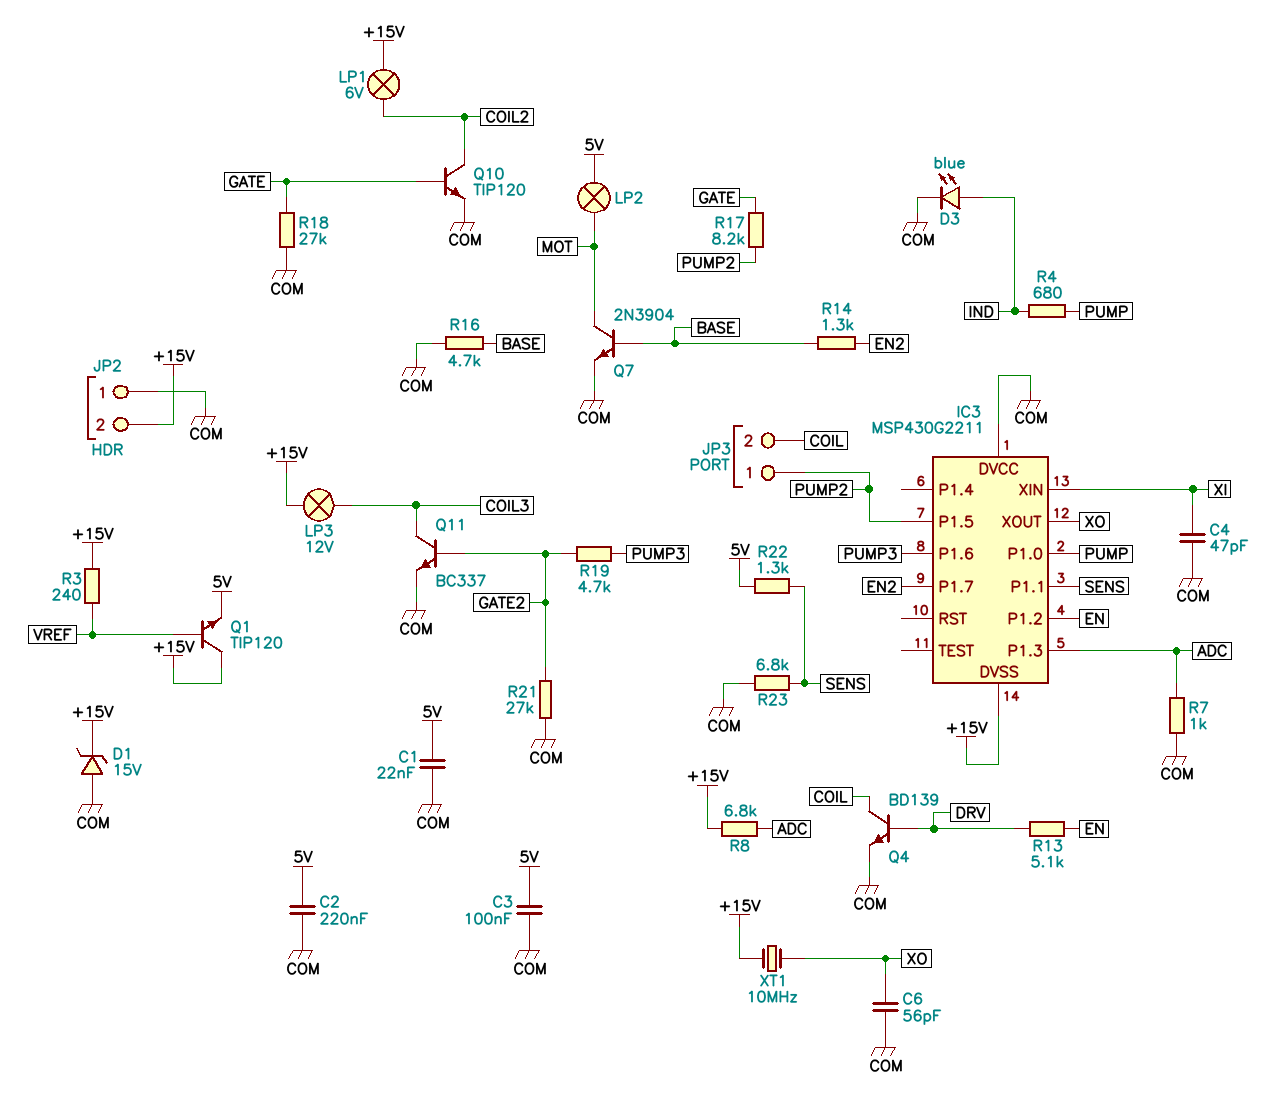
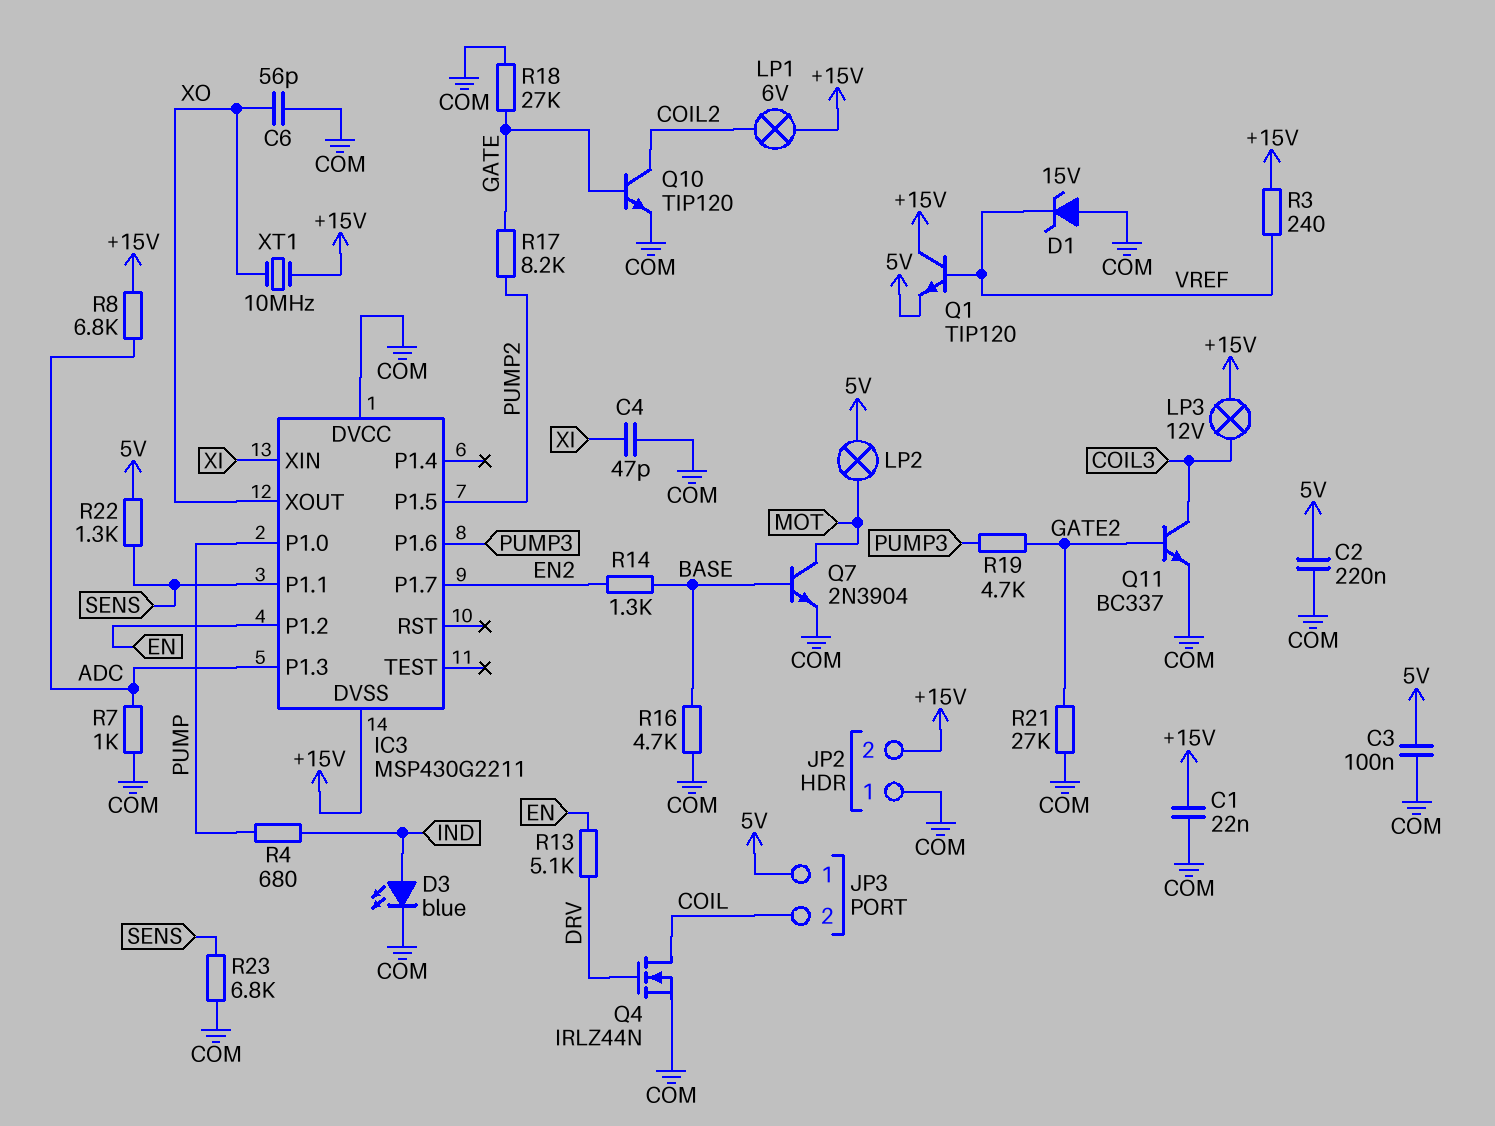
C1: 22nF (5V, COM) -> 22nF (+15V, COM)
D1: zener 15V (A COM, K +15V) -> zener 15V (A COM, K VREF)
JP3 pin 1: PUMP2 -> 5V
Q4: NPN BD139 (B DRV, C COIL, E COM) -> NMOS IRLZ44N (G DRV, D COIL, S COM)

